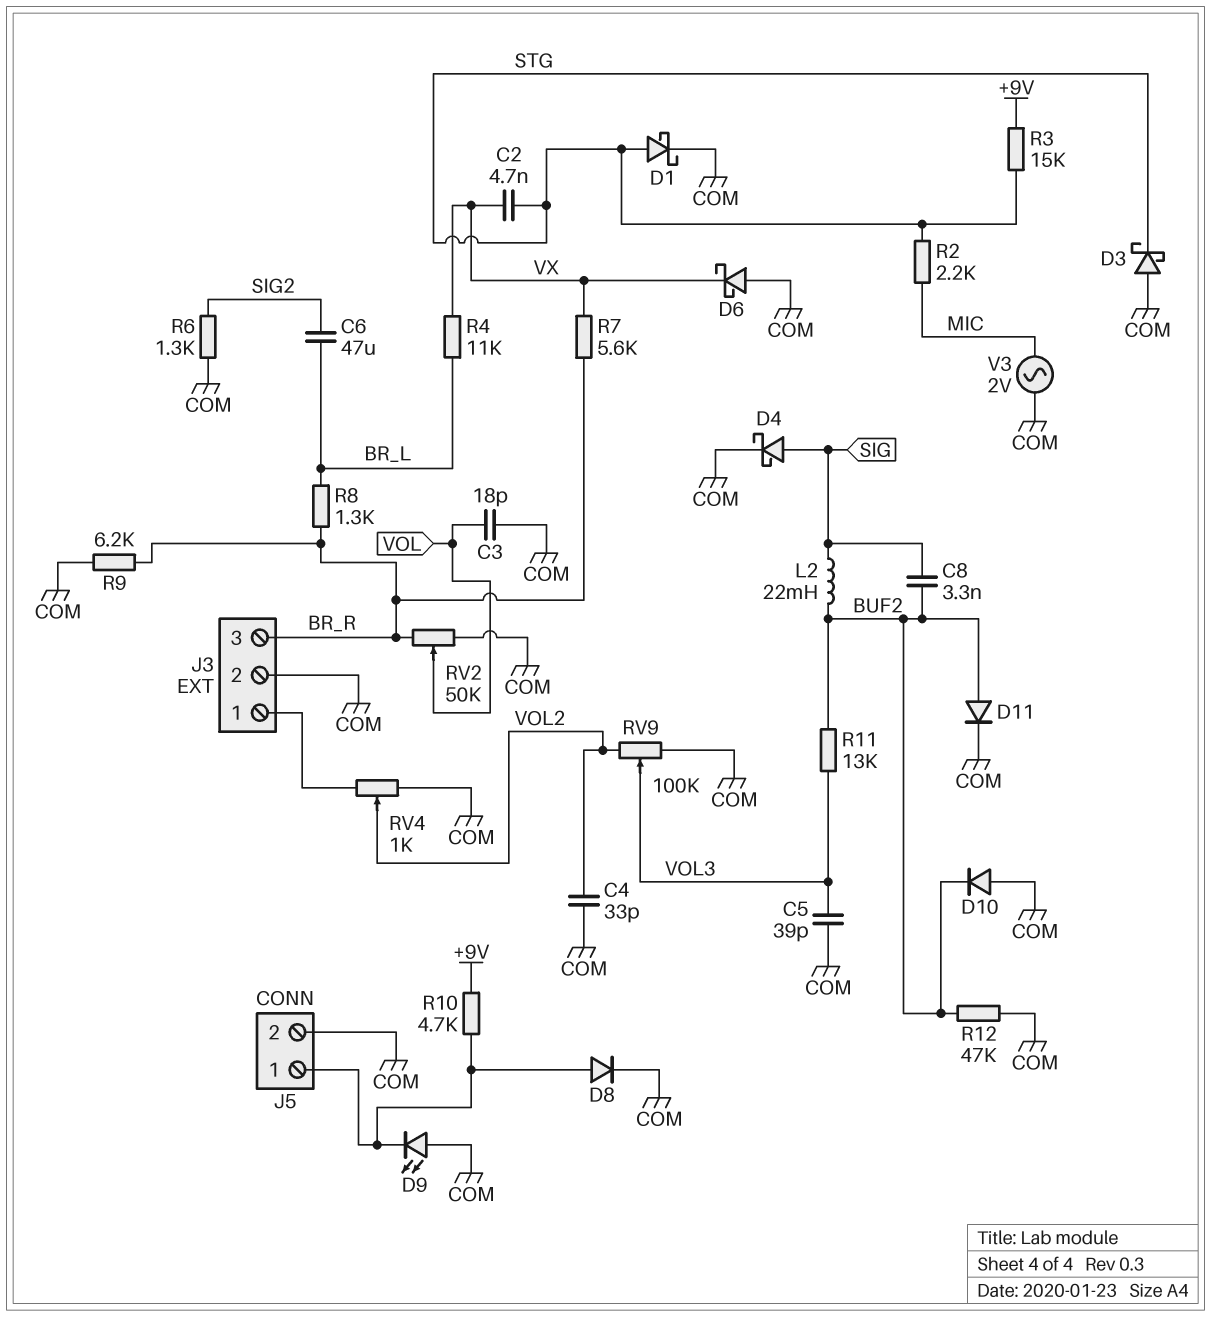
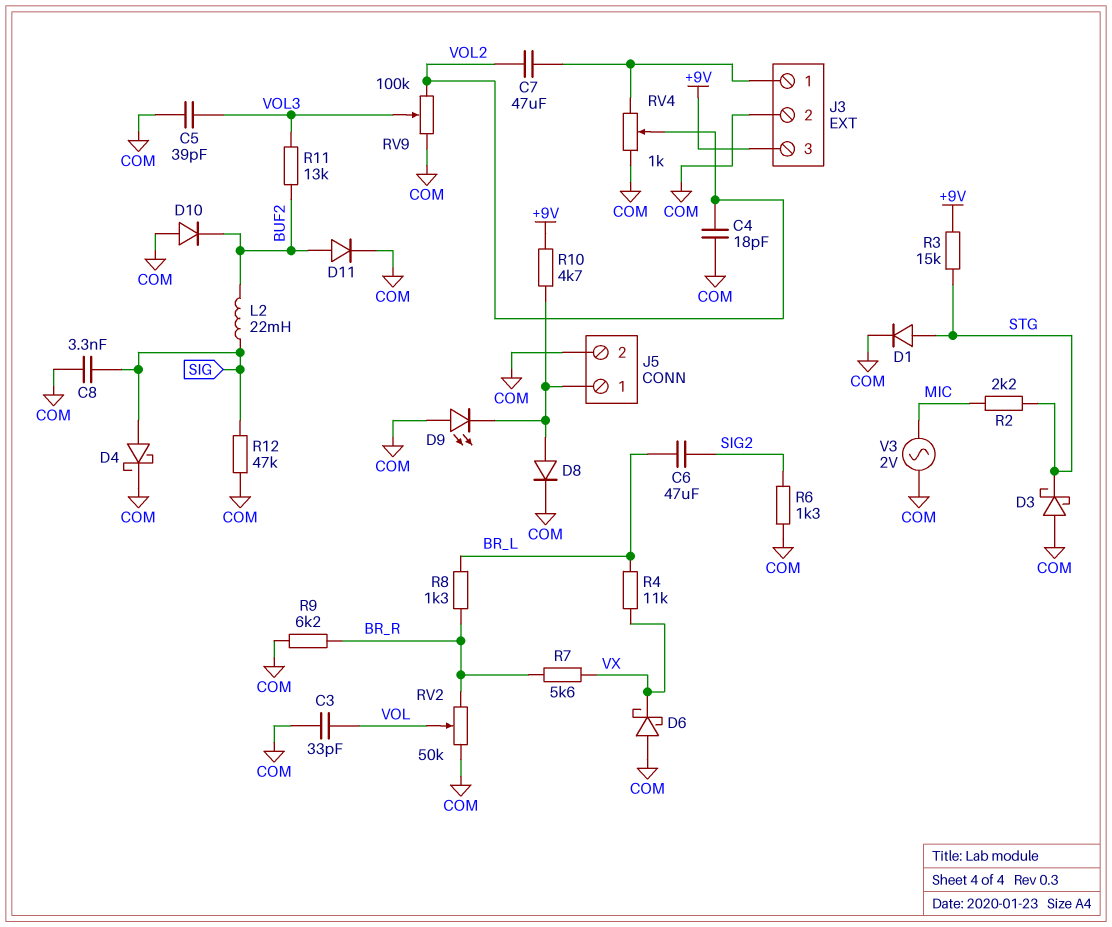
C2: 4.7nF (STG, VX) -> none
C3: 18pF (COM, VOL) -> 33pF (COM, VOL)
C4: 33pF (COM, VOL2) -> 18pF (COM, VOL2)
C7: none -> 47uF (J3/1, VOL2)
C8: 3.3nF (BUF2, SIG) -> 3.3nF (COM, SIG)
D1: schottky (A STG, K COM) -> diode (A STG, K COM)
J3 pin 3: BR_R -> +9V
R12: 47k (BUF2, COM) -> 47k (COM, SIG)

